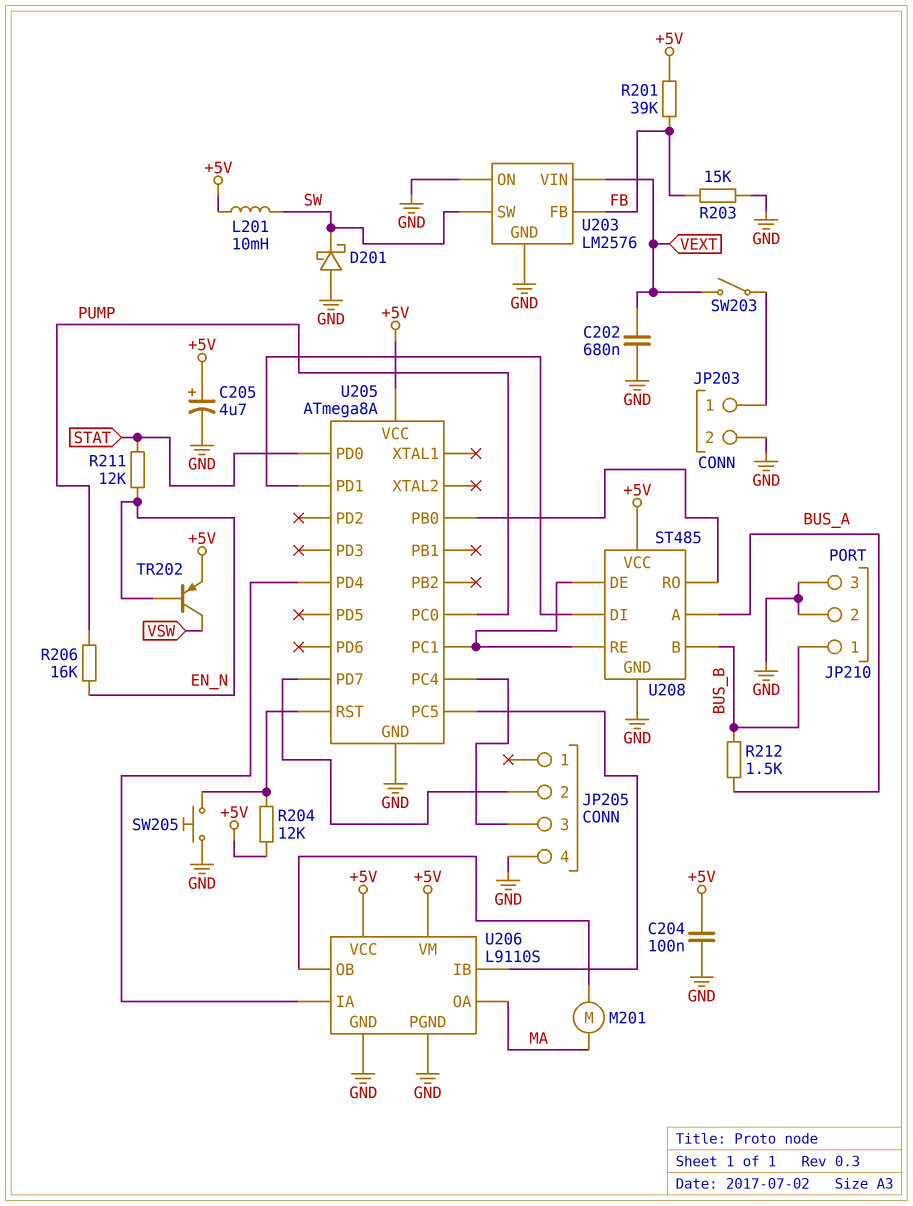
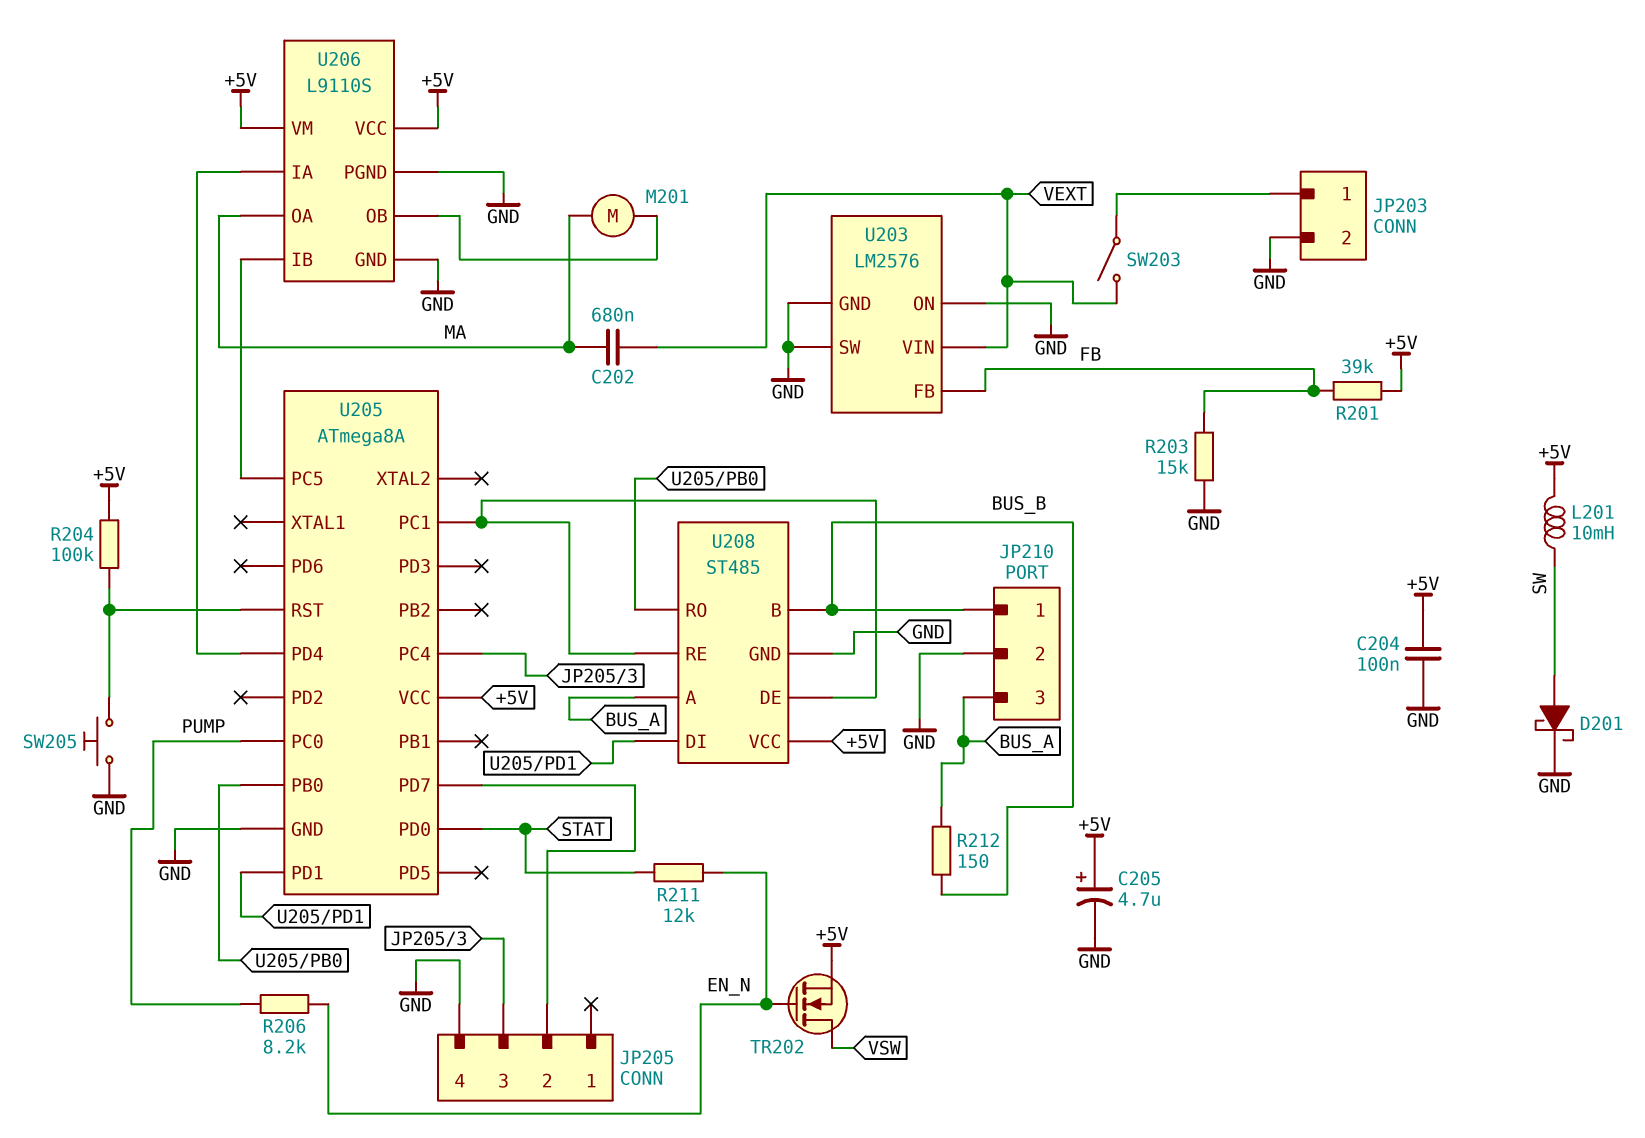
C202: 680nF (GND, VEXT) -> 680nF (MA, VEXT)
D201: schottky (A GND, K SW) -> schottky (A SW, K GND)
JP210 pin 3: GND -> BUS_A
R204: 12k (+5V, U205/RST) -> 100k (+5V, U205/RST)
R206: 16k (EN_N, PUMP) -> 8.2k (EN_N, PUMP)
R212: 1.5k (BUS_A, BUS_B) -> 150 (BUS_A, BUS_B)
TR202: PNP (B EN_N, C VSW, E +5V) -> NMOS (G EN_N, D VSW, S +5V)
U203 pin SW: SW -> GND

